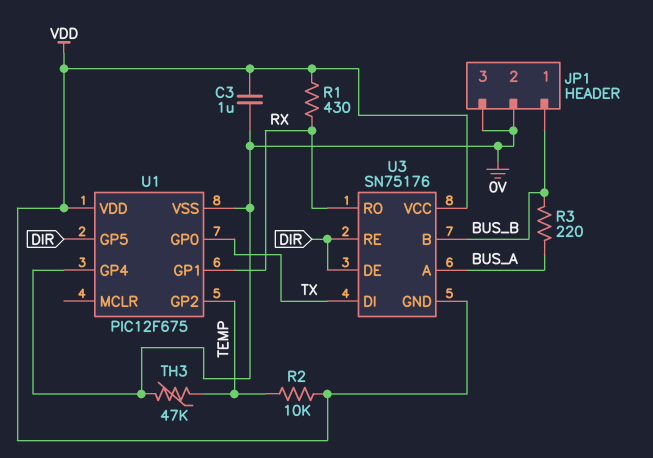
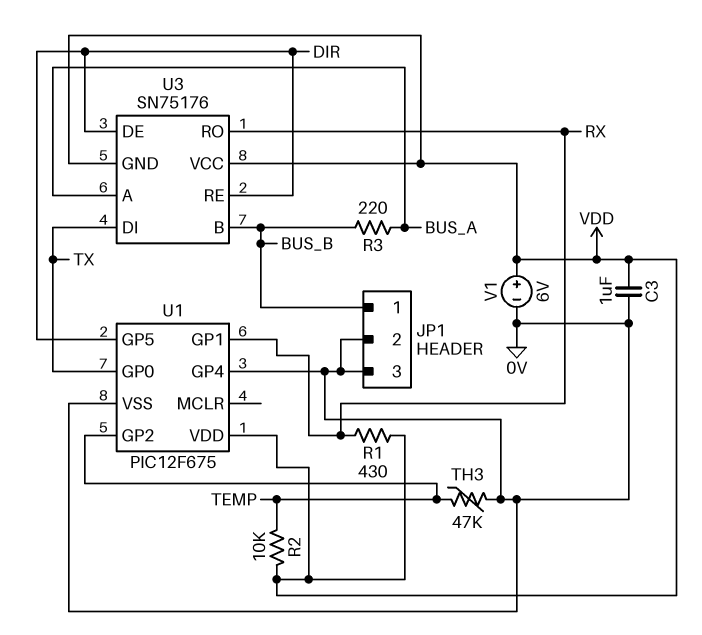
V1: none -> 6V (plus VDD, minus 0V)

